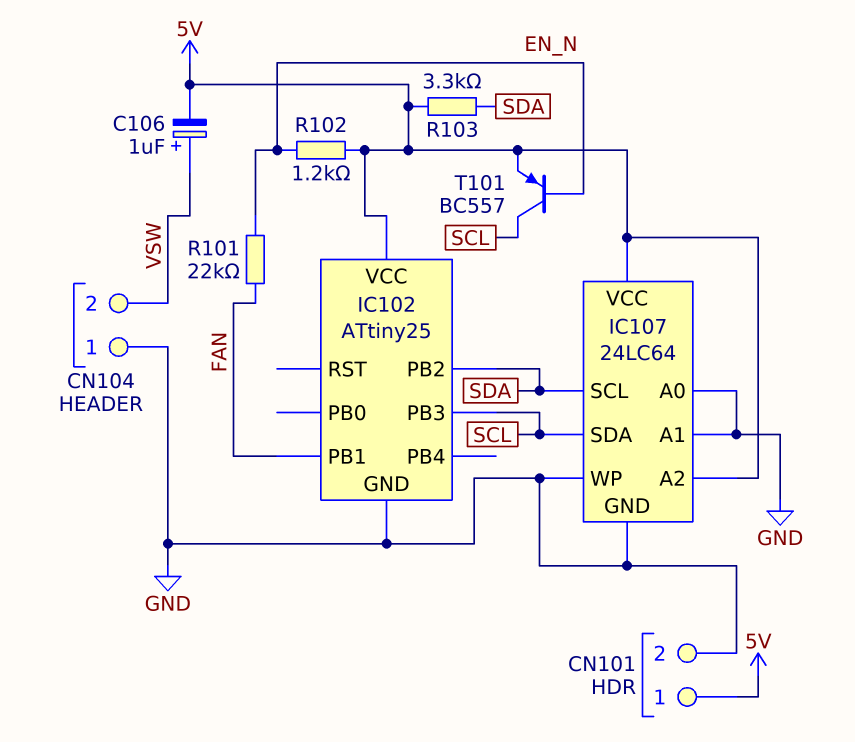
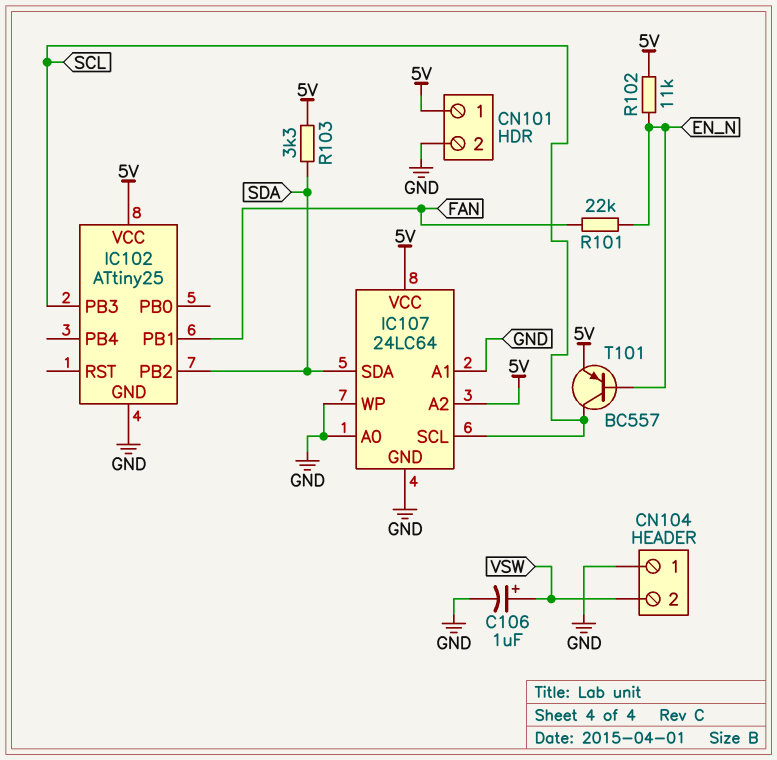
C106: 1uF (plus VSW, minus 5V) -> 1uF (plus VSW, minus GND)
IC107 pin SCL: SDA -> SCL
IC107 pin SDA: SCL -> SDA
R102: 1.2k (5V, EN_N) -> 11k (5V, EN_N)

